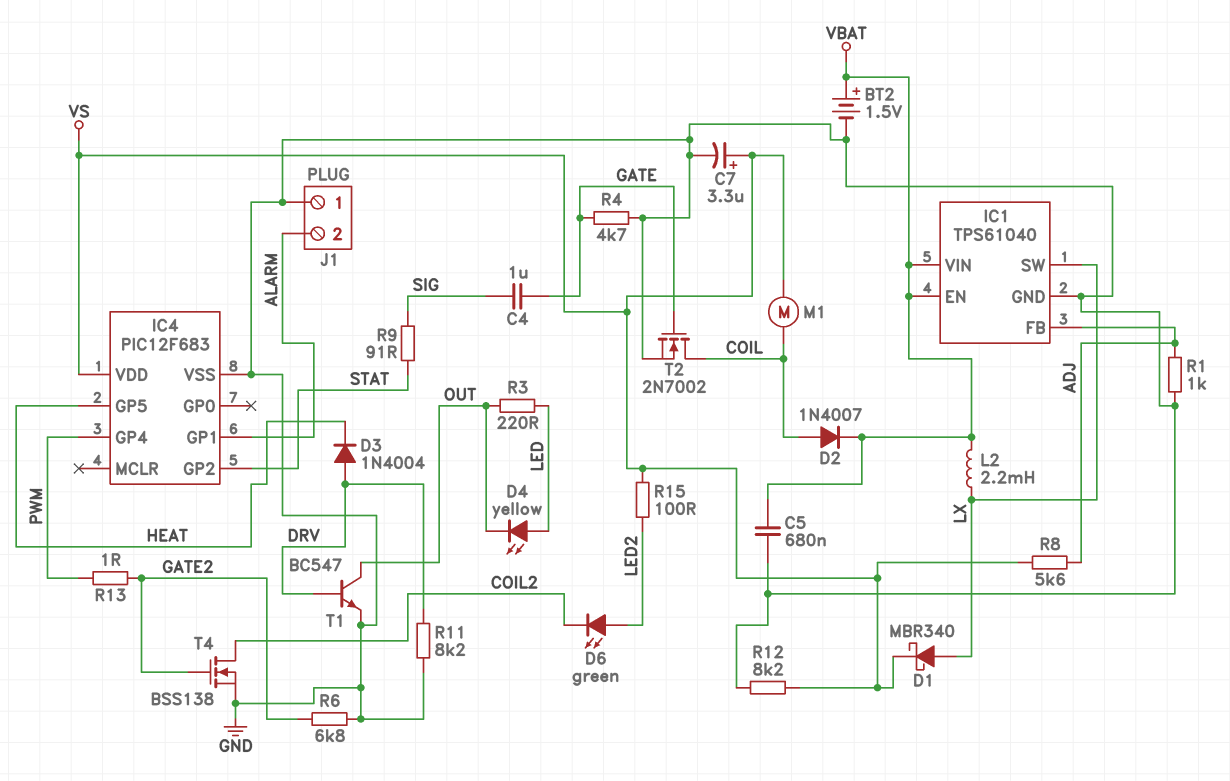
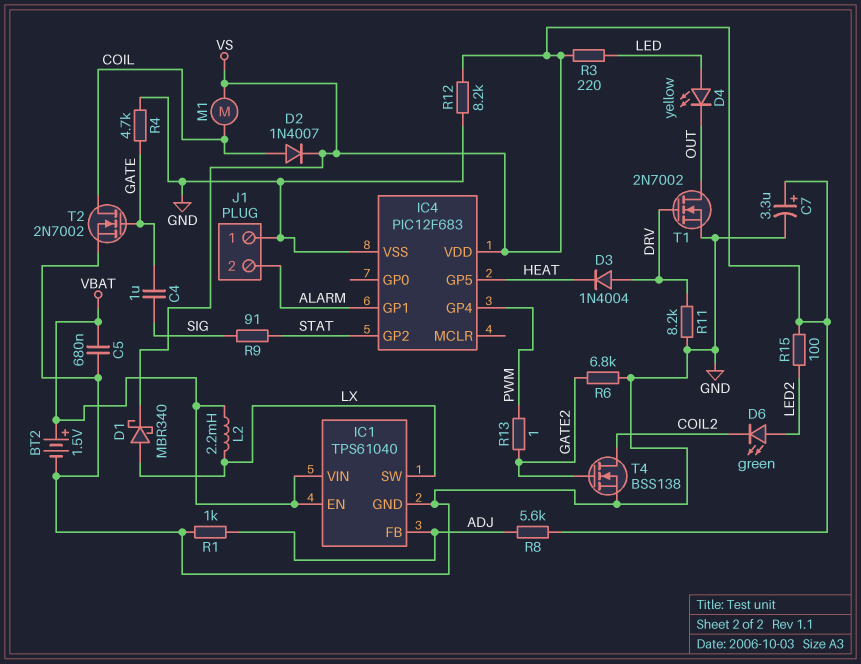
D2: diode 1N4007 (A COIL, K VBAT) -> diode 1N4007 (A COIL, K VS)
R3: 220 (LED, OUT) -> 220 (LED, VS)
T1: NPN BC547 (B DRV, C OUT, E GND) -> NMOS 2N7002 (G DRV, D OUT, S GND)

